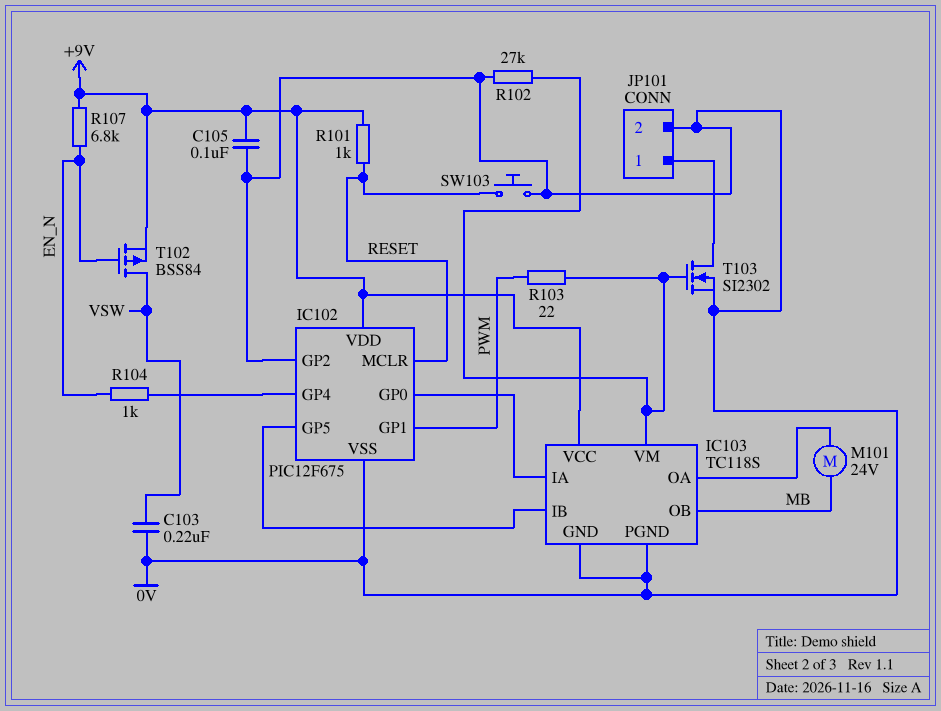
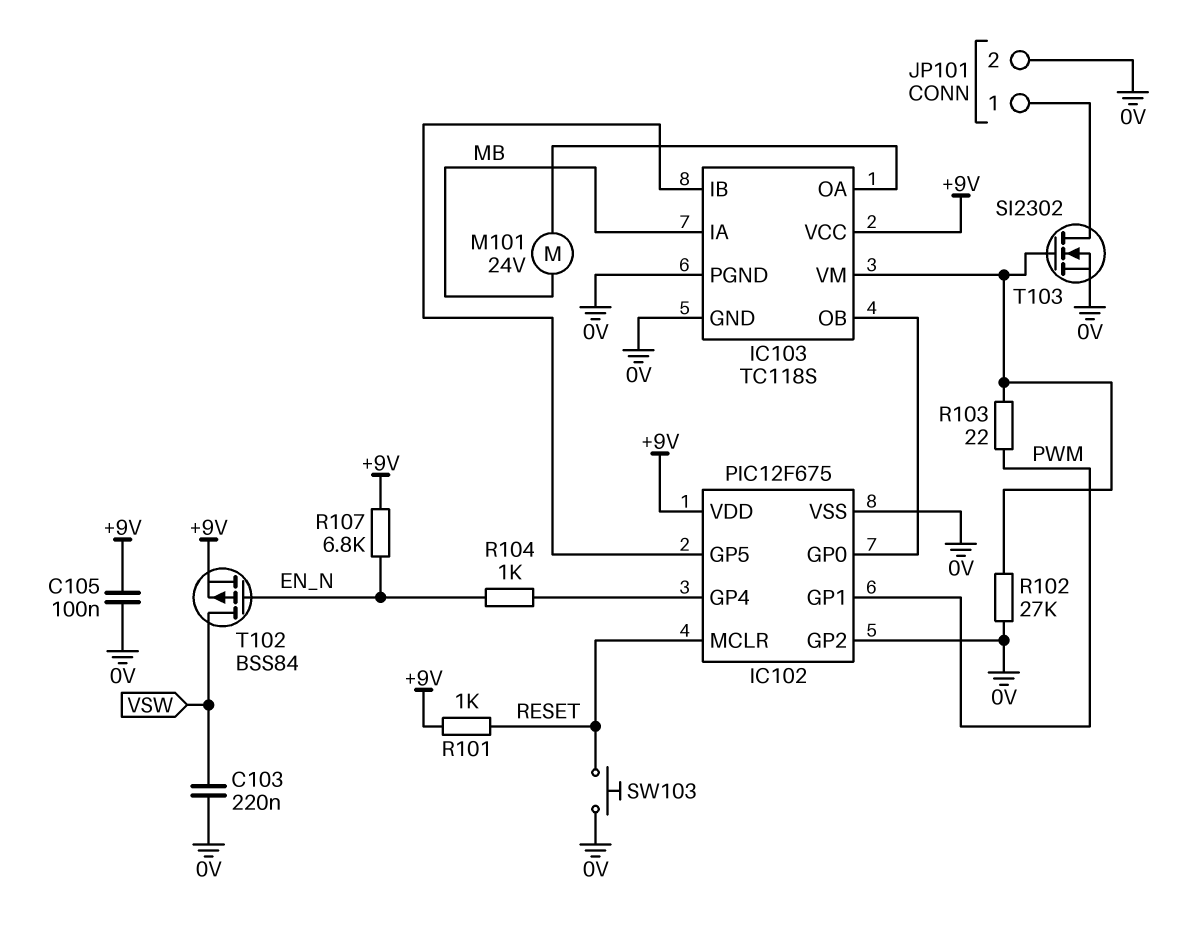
IC103 pin IA: IC102/GP0 -> MB
IC103 pin OB: MB -> IC102/GP0

